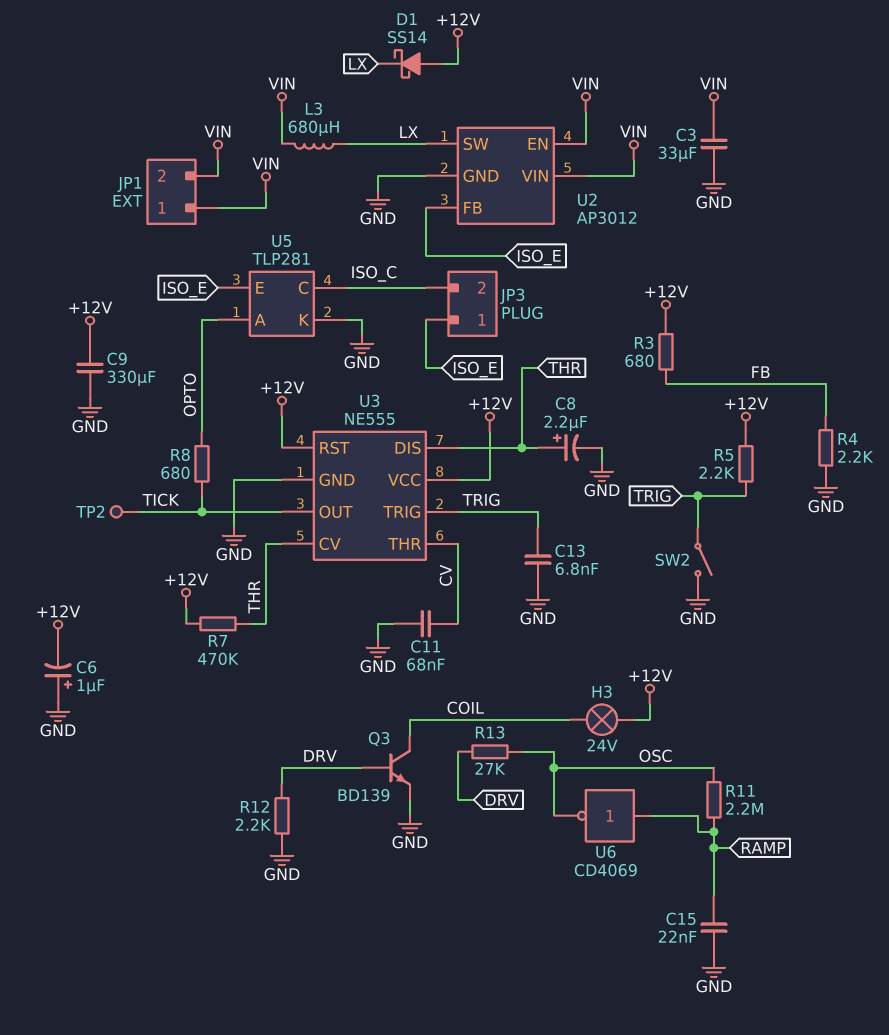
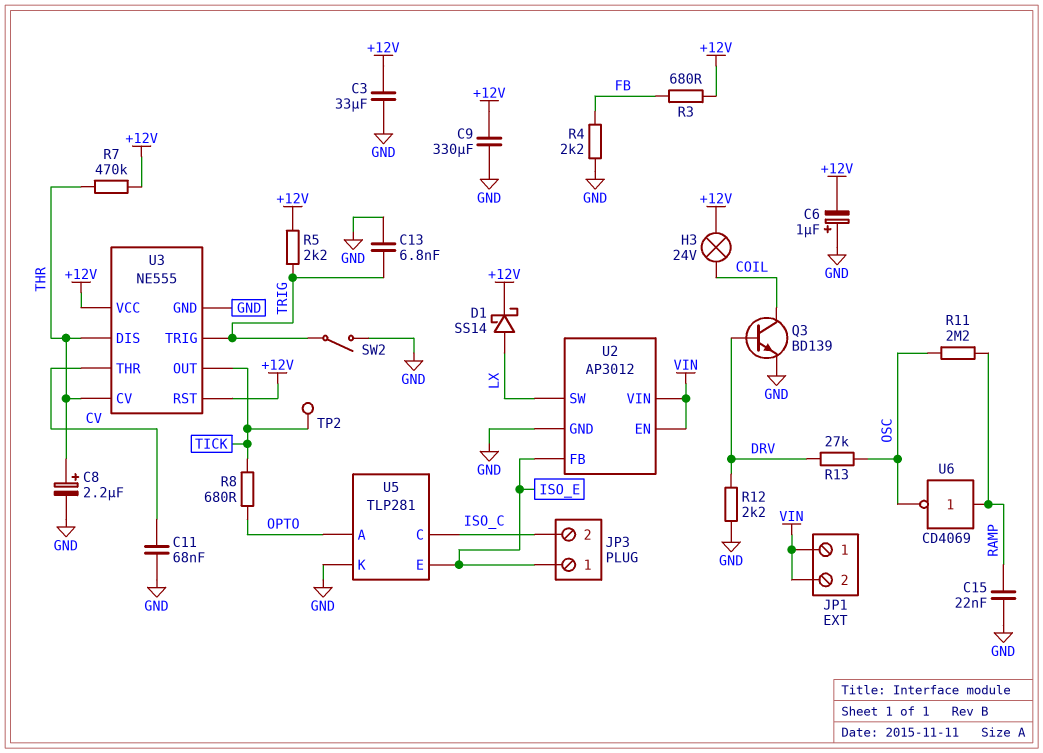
C3: 33uF (GND, VIN) -> 33uF (+12V, GND)
D1: schottky SS14 (A +12V, K LX) -> schottky SS14 (A LX, K +12V)
L3: 680uH (LX, VIN) -> none

